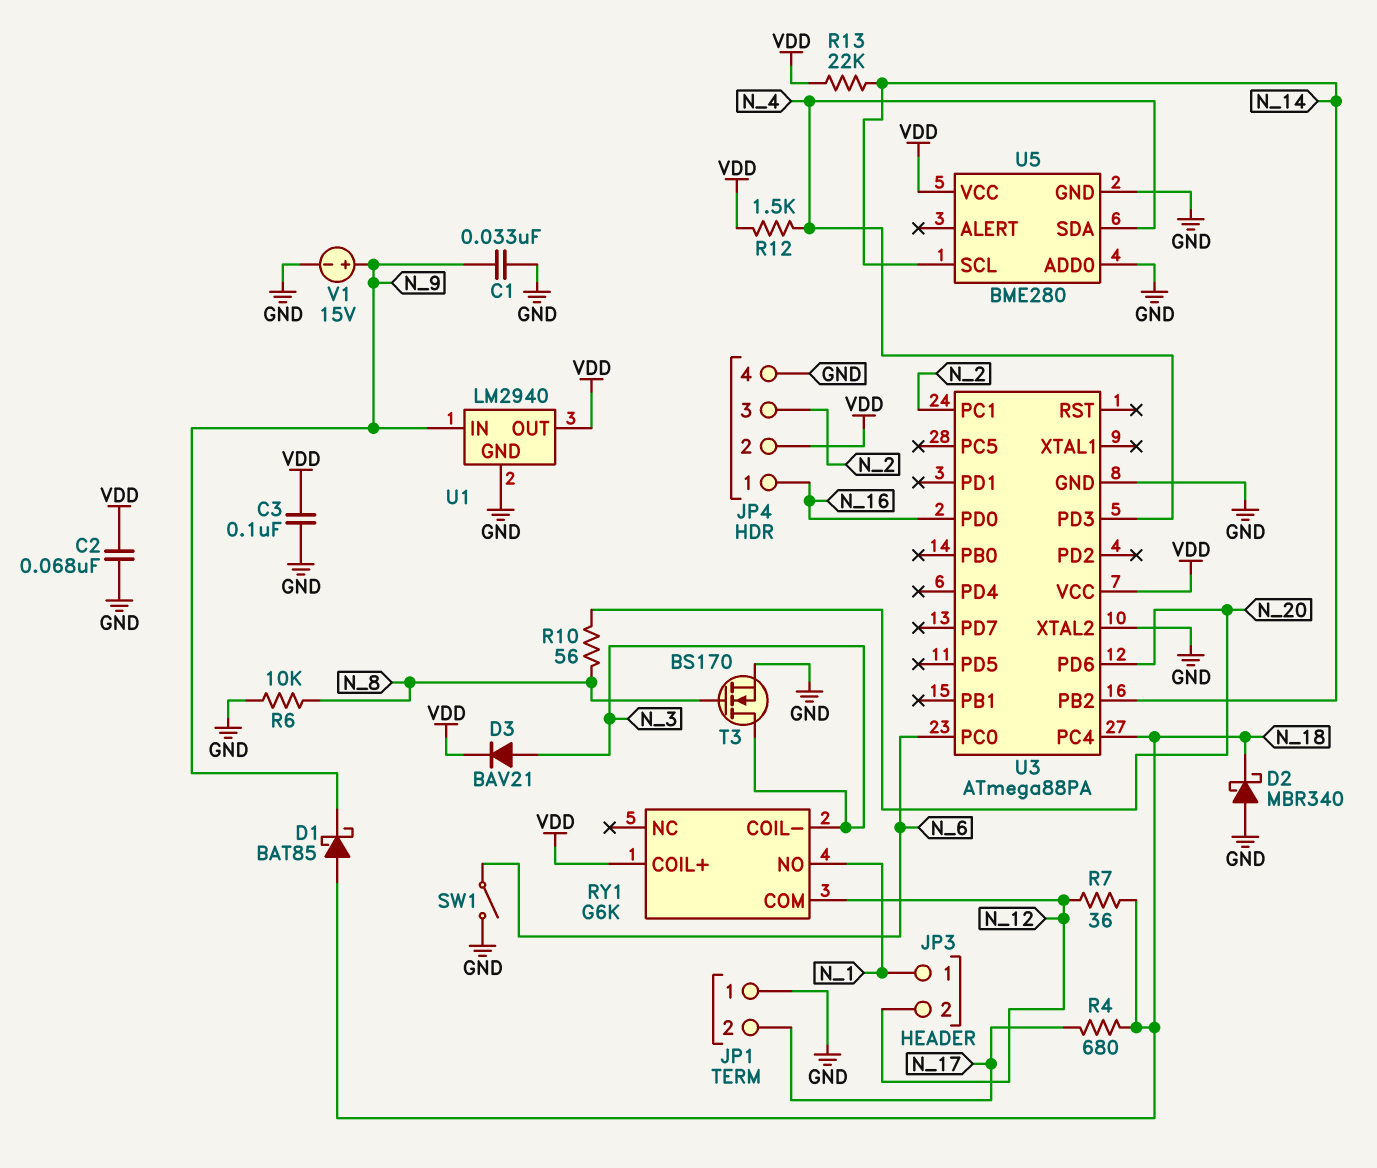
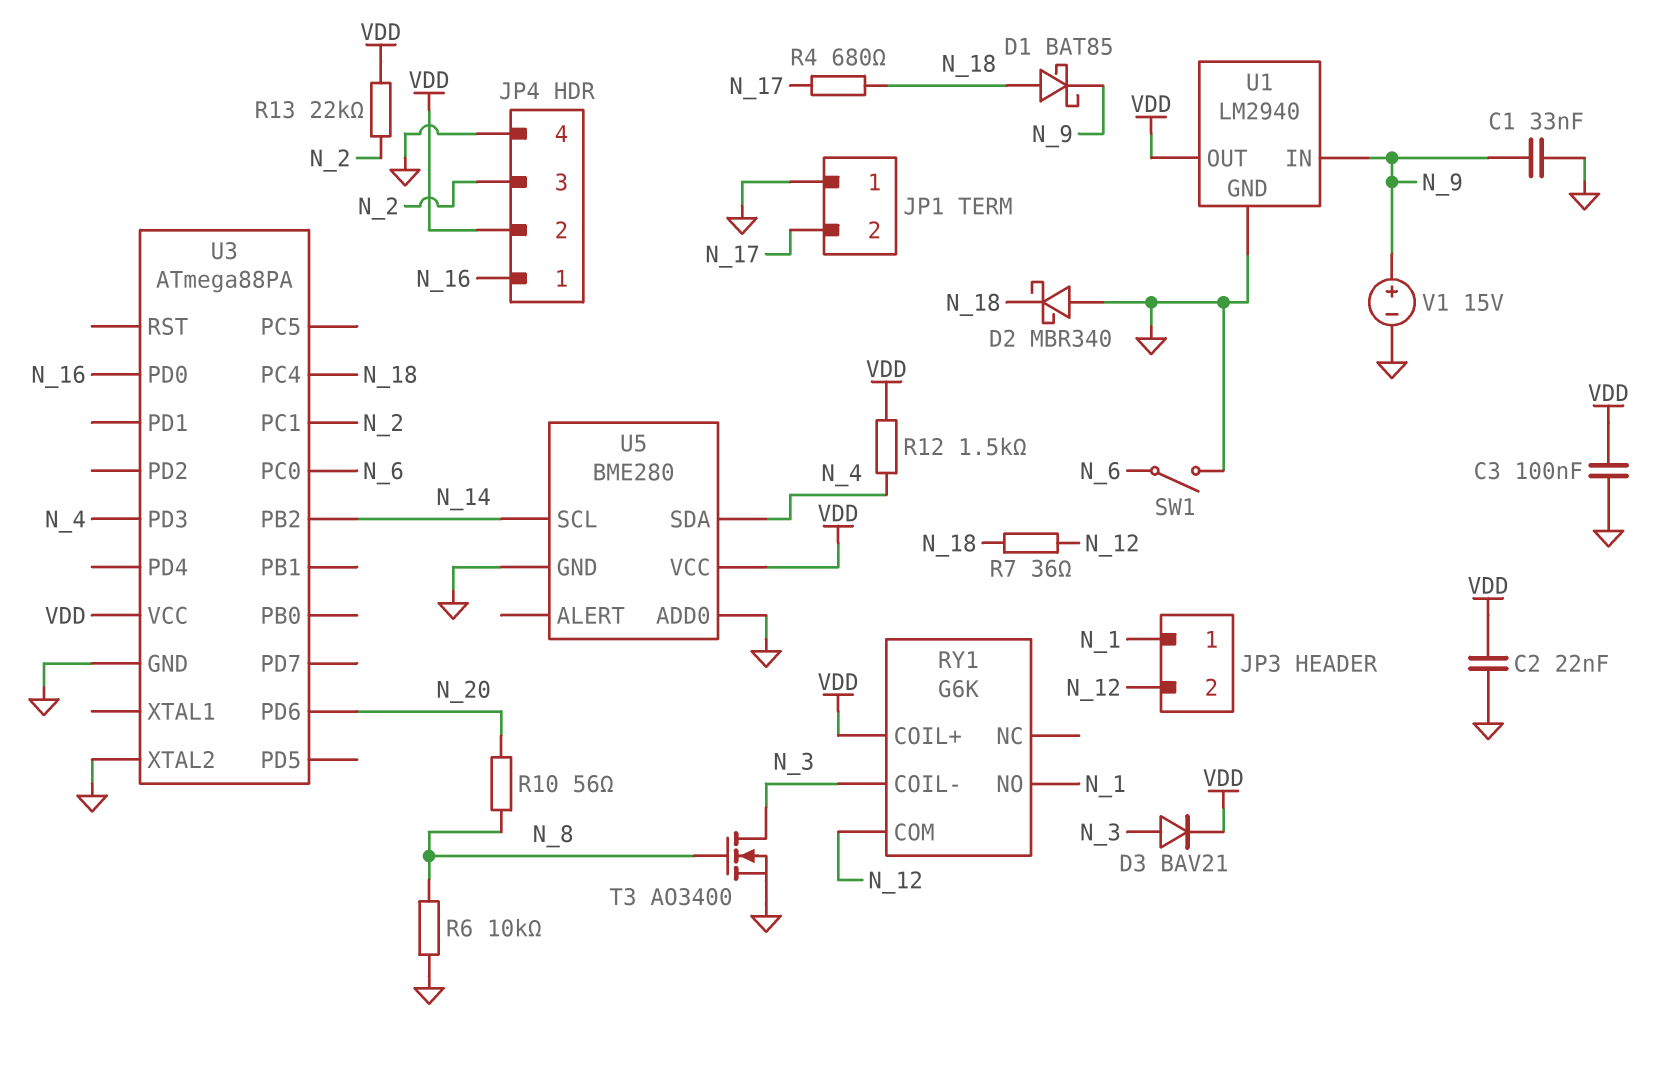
C2: 68nF (GND, VDD) -> 22nF (GND, VDD)
R13: 22k (N_14, VDD) -> 22k (N_2, VDD)
T3: NMOS BS170 (G N_8, D N_3, S GND) -> NMOS AO3400 (G N_8, D N_3, S GND)

